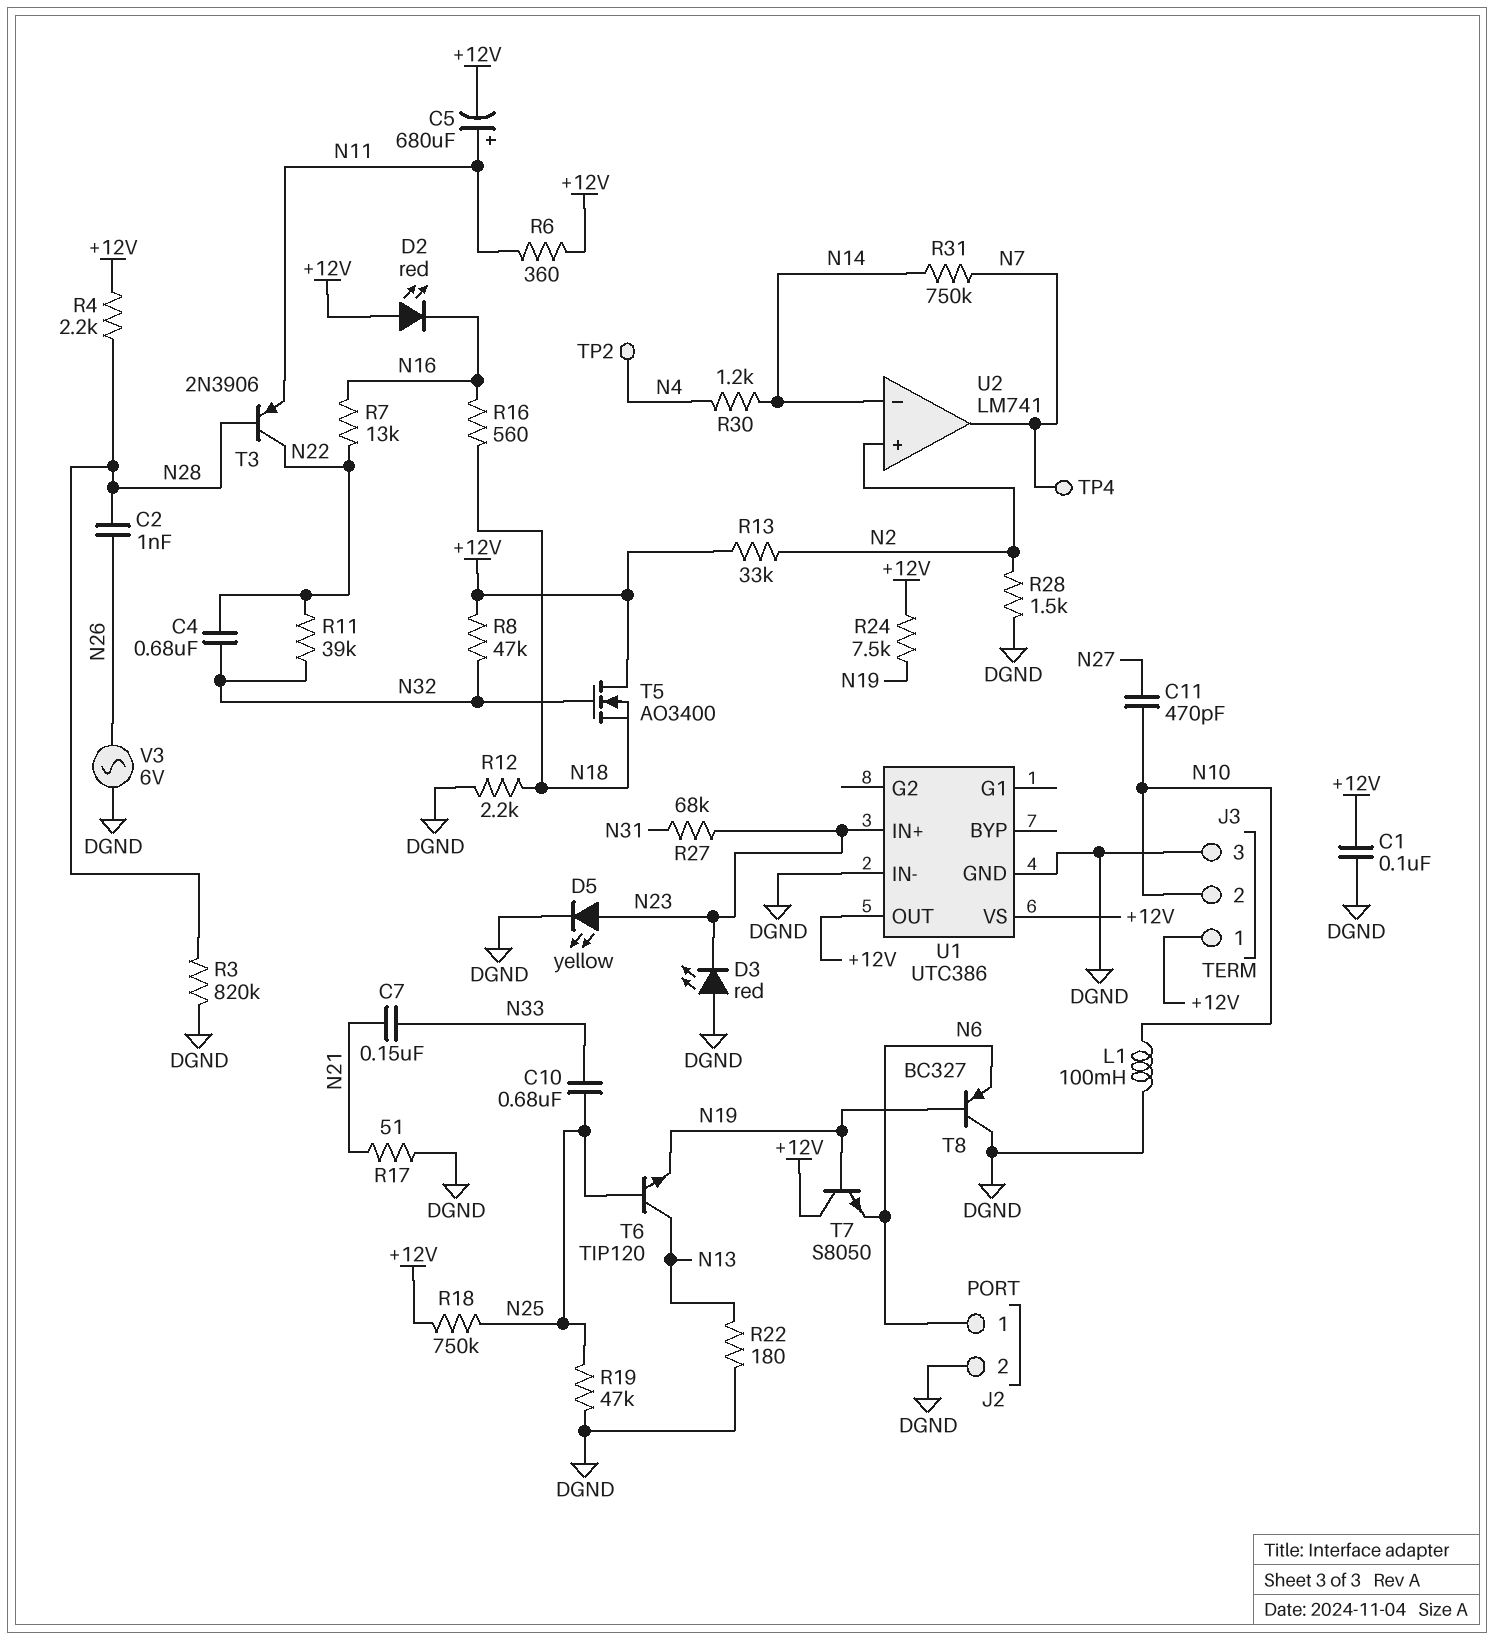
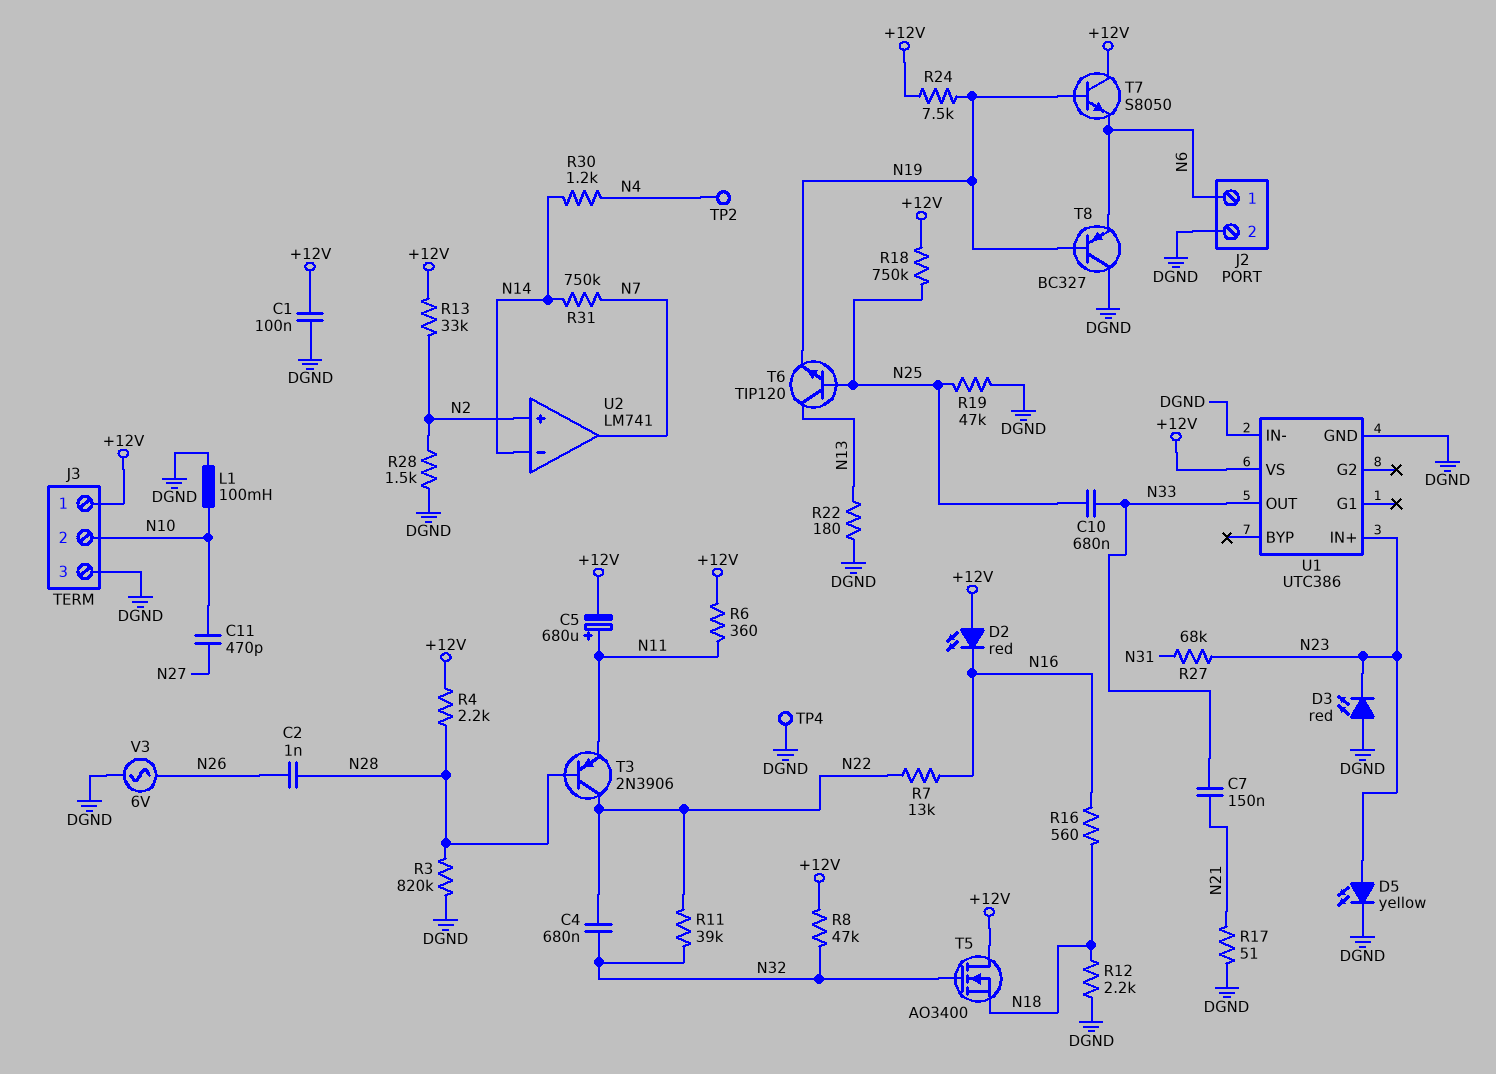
TP4: test point (N7) -> test point (DGND)
U1 pin OUT: +12V -> N33

